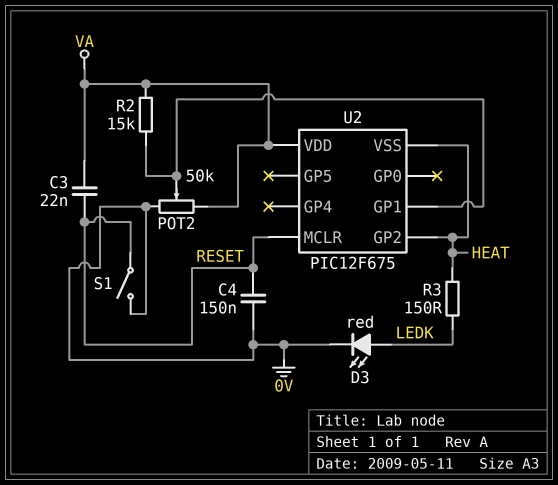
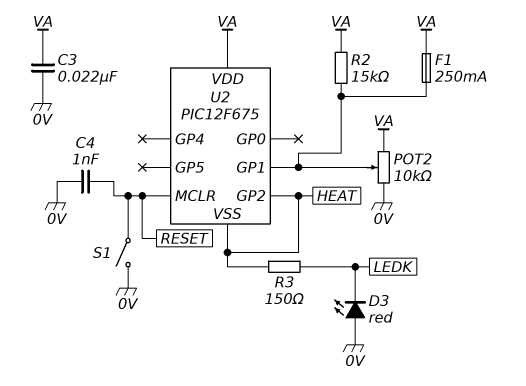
C3: 22nF (RESET, VA) -> 22nF (0V, VA)
C4: 150nF (0V, RESET) -> 1nF (0V, RESET)
D3: LED red (A LEDK, K 0V) -> LED red (A 0V, K LEDK)
F1: none -> 250mA (U2/GP1, VA)
POT2: 50k (0V, VA, wiper U2/GP1) -> 10k (0V, VA, wiper U2/GP1)

